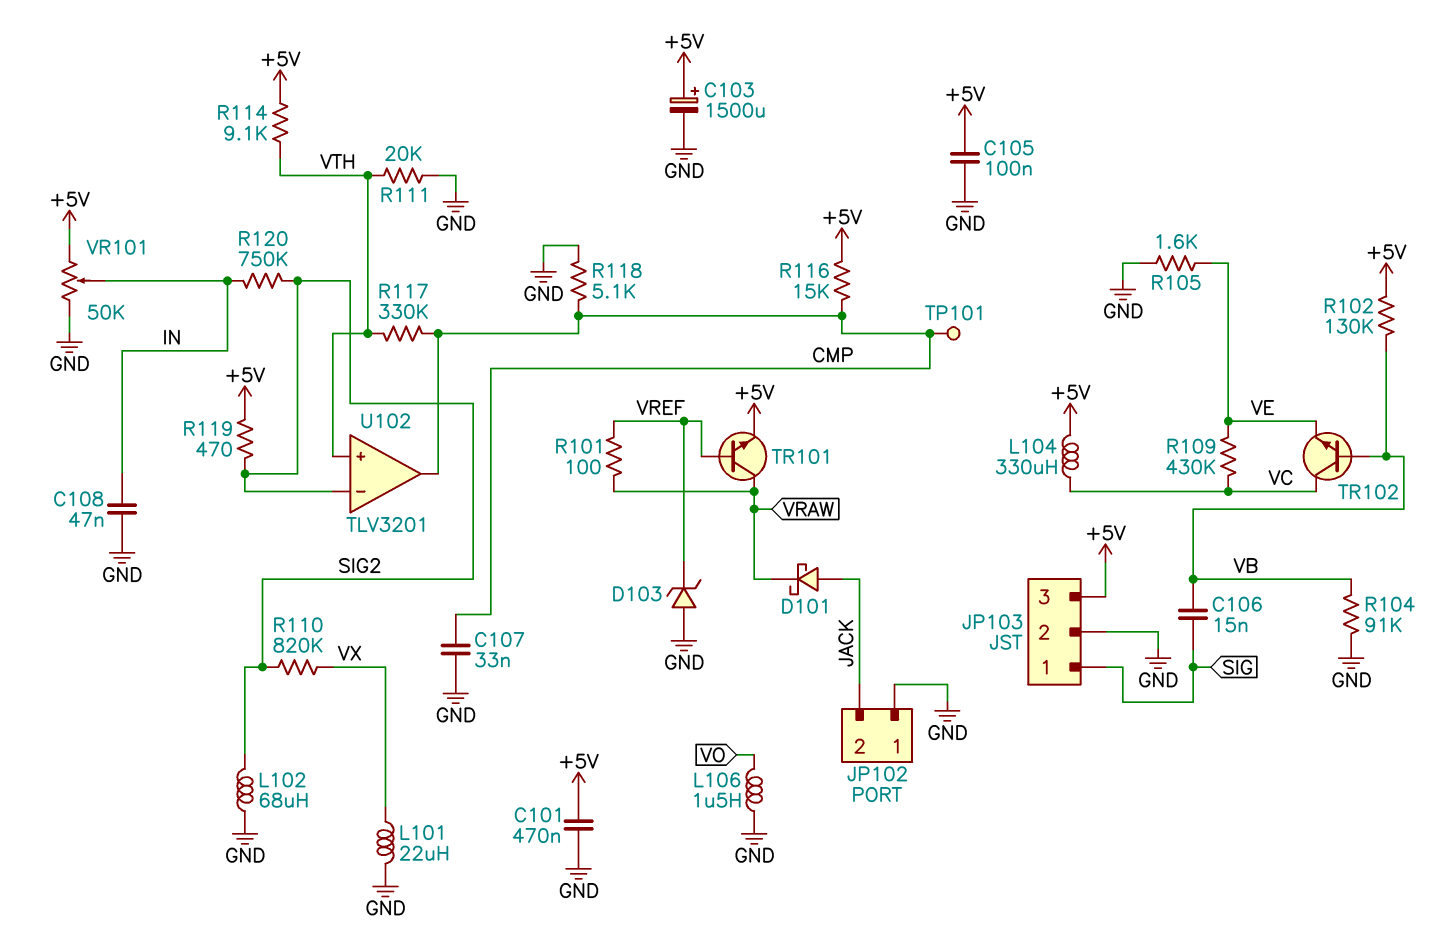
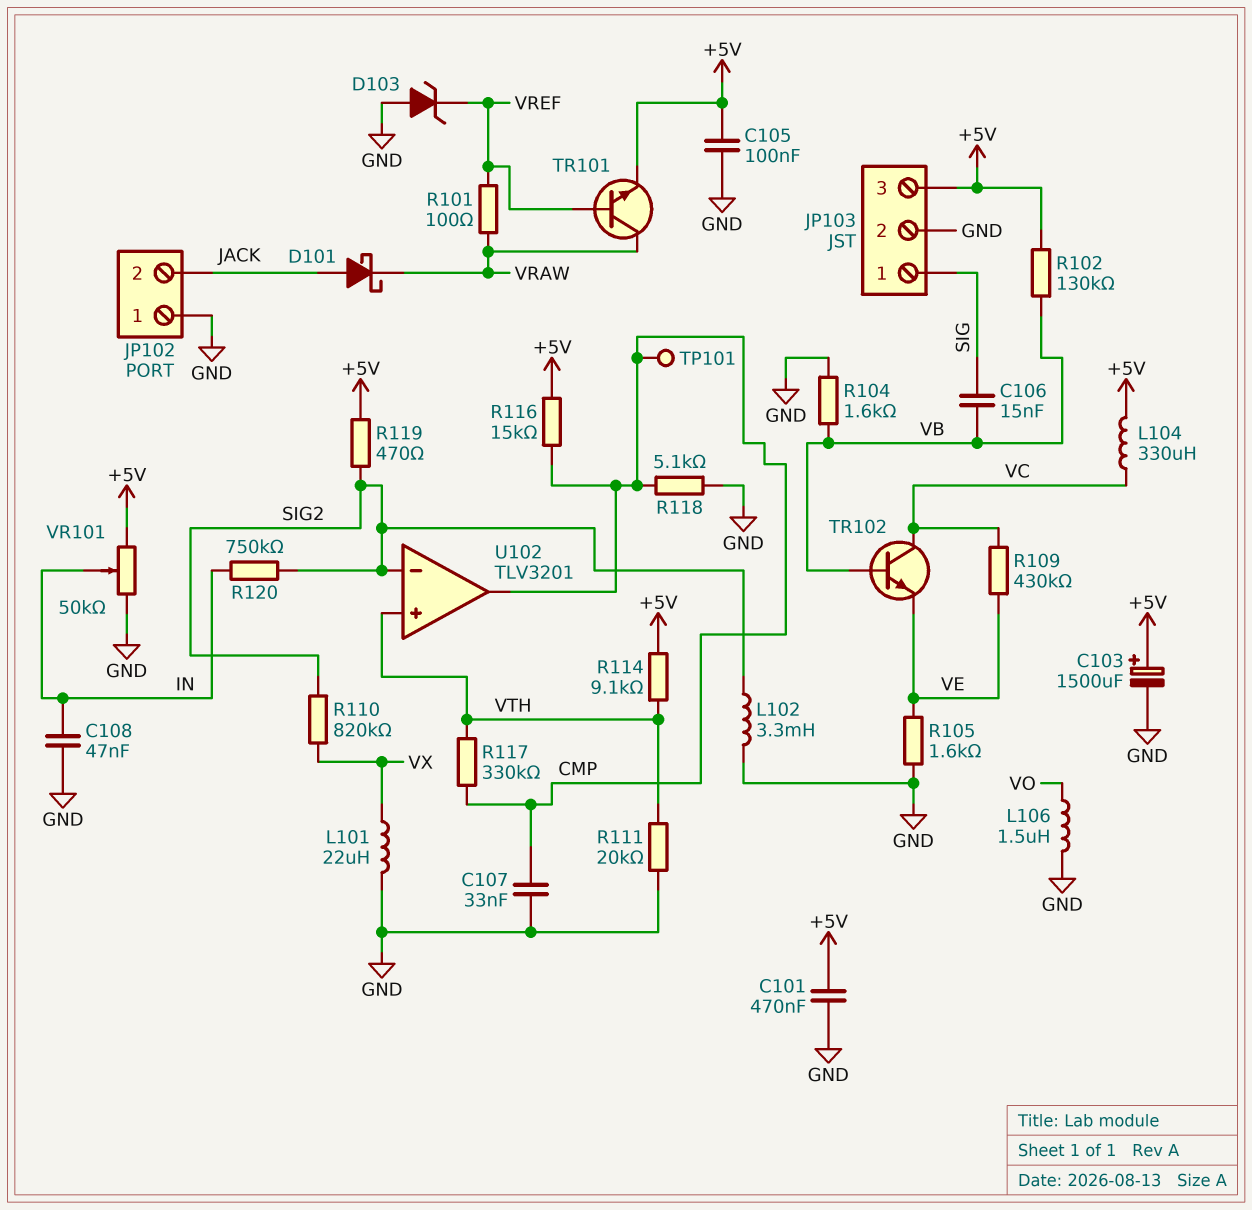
L102: 68uH (GND, SIG2) -> 3.3mH (GND, SIG2)
R104: 91k (GND, VB) -> 1.6k (GND, VB)

